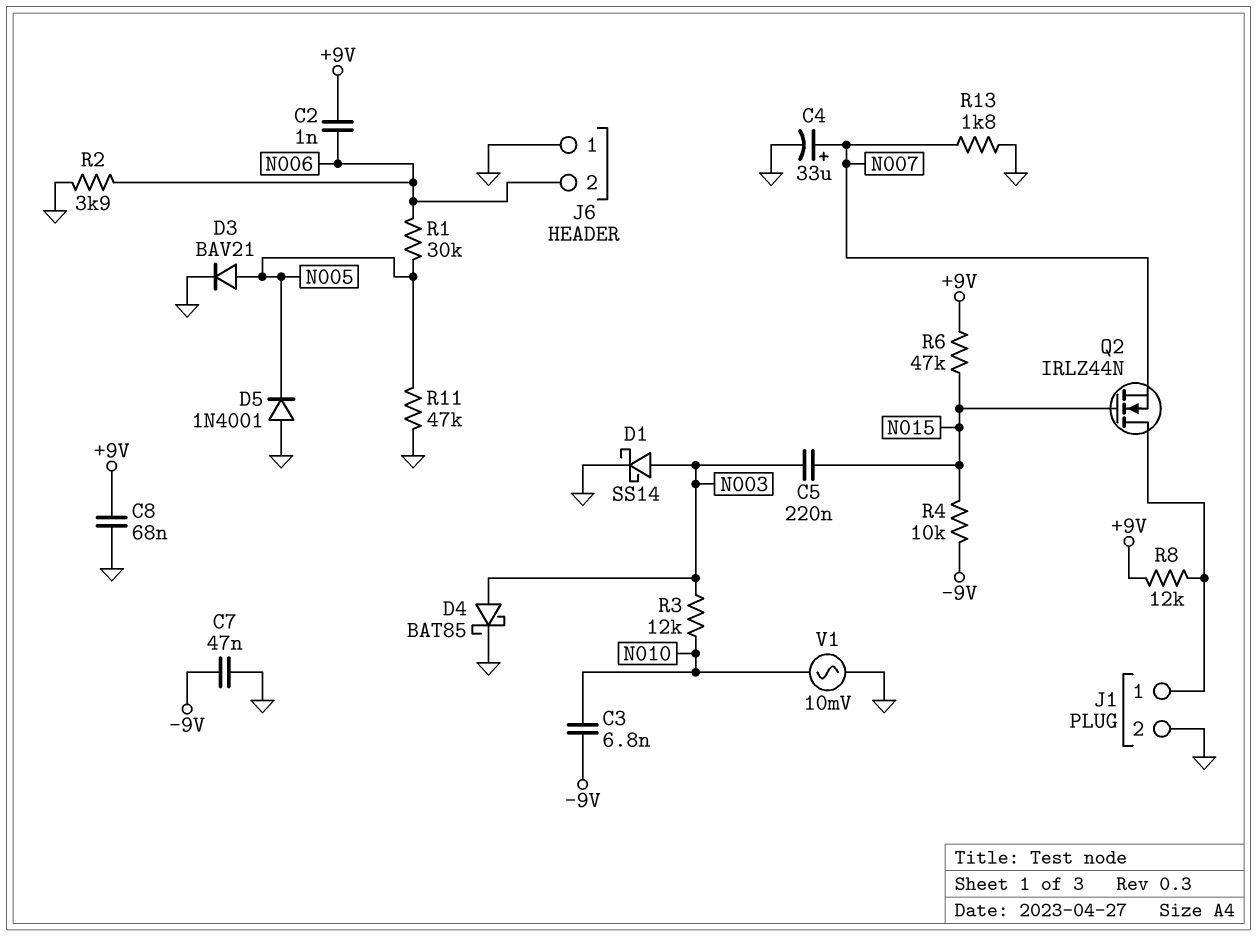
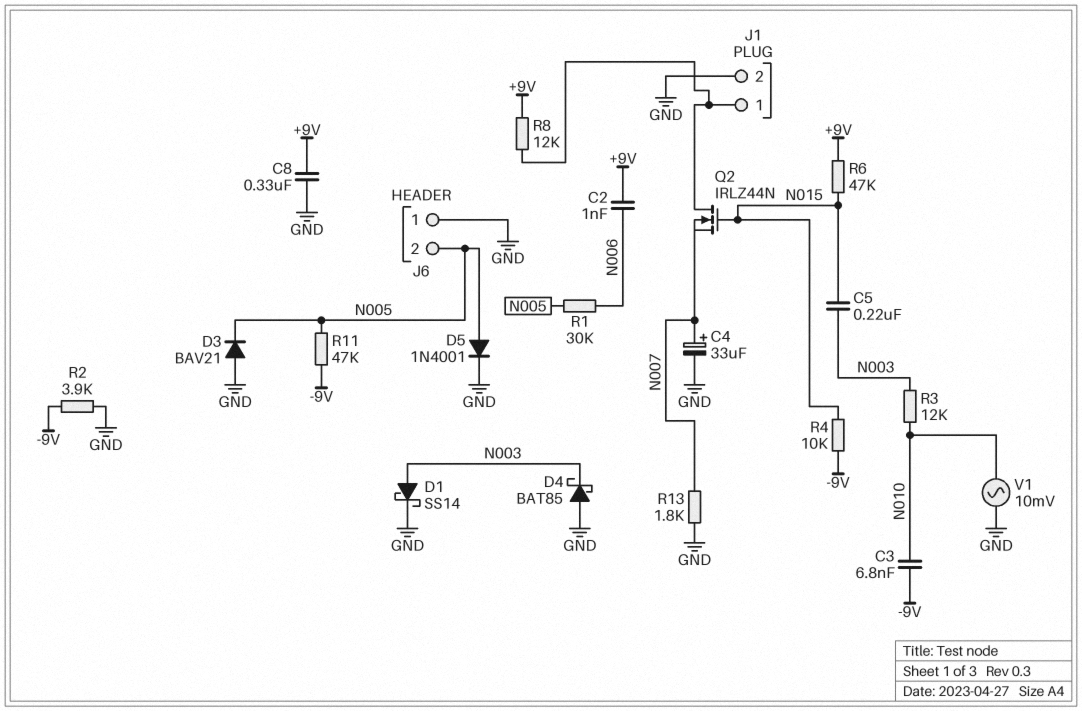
C7: 47nF (-9V, GND) -> none
C8: 68nF (+9V, GND) -> 330nF (+9V, GND)
D3: diode BAV21 (A N005, K GND) -> diode BAV21 (A GND, K N005)
D4: schottky BAT85 (A N003, K GND) -> schottky BAT85 (A GND, K N003)
D5: diode 1N4001 (A GND, K N005) -> diode 1N4001 (A N005, K GND)
J6 pin 2: N006 -> N005
R2: 3.9k (GND, N006) -> 3.9k (-9V, GND)
R11: 47k (GND, N005) -> 47k (-9V, N005)

